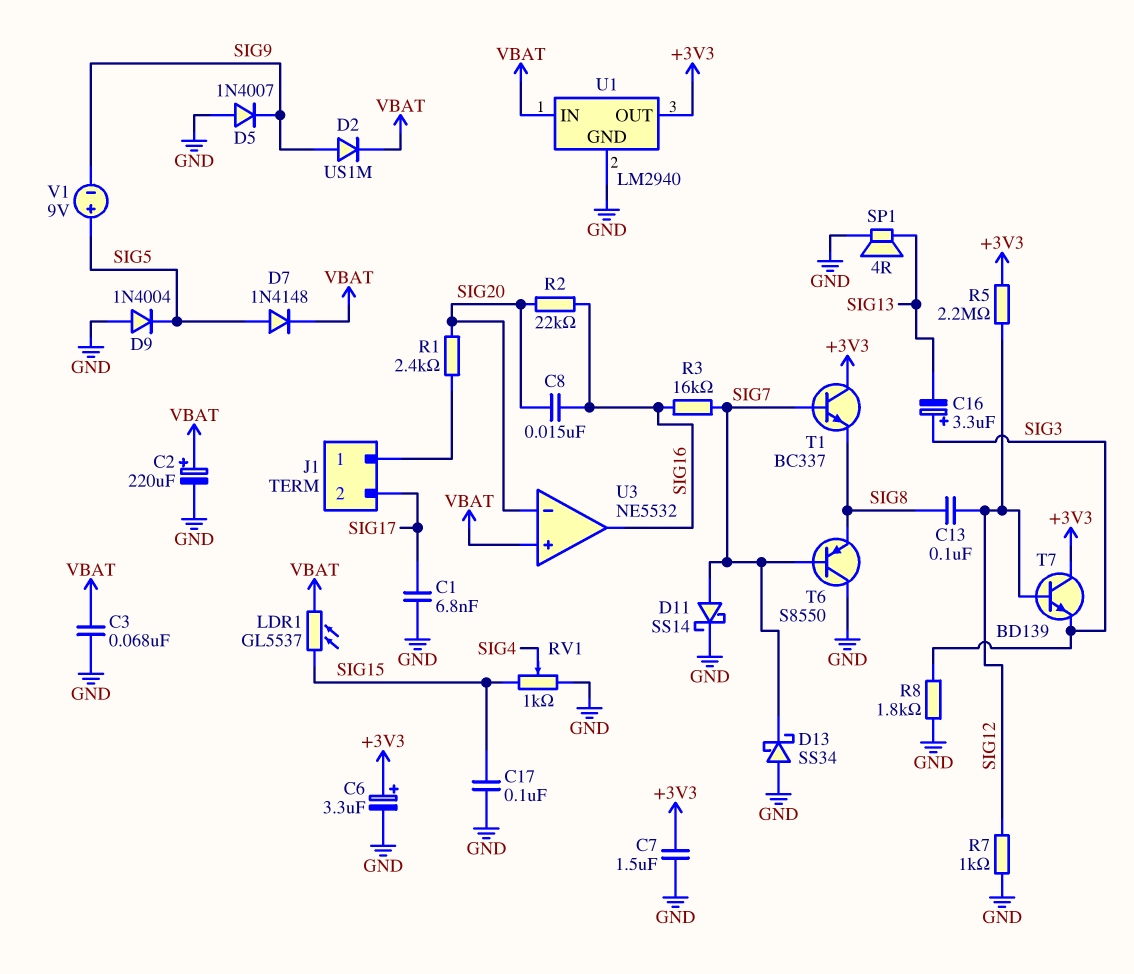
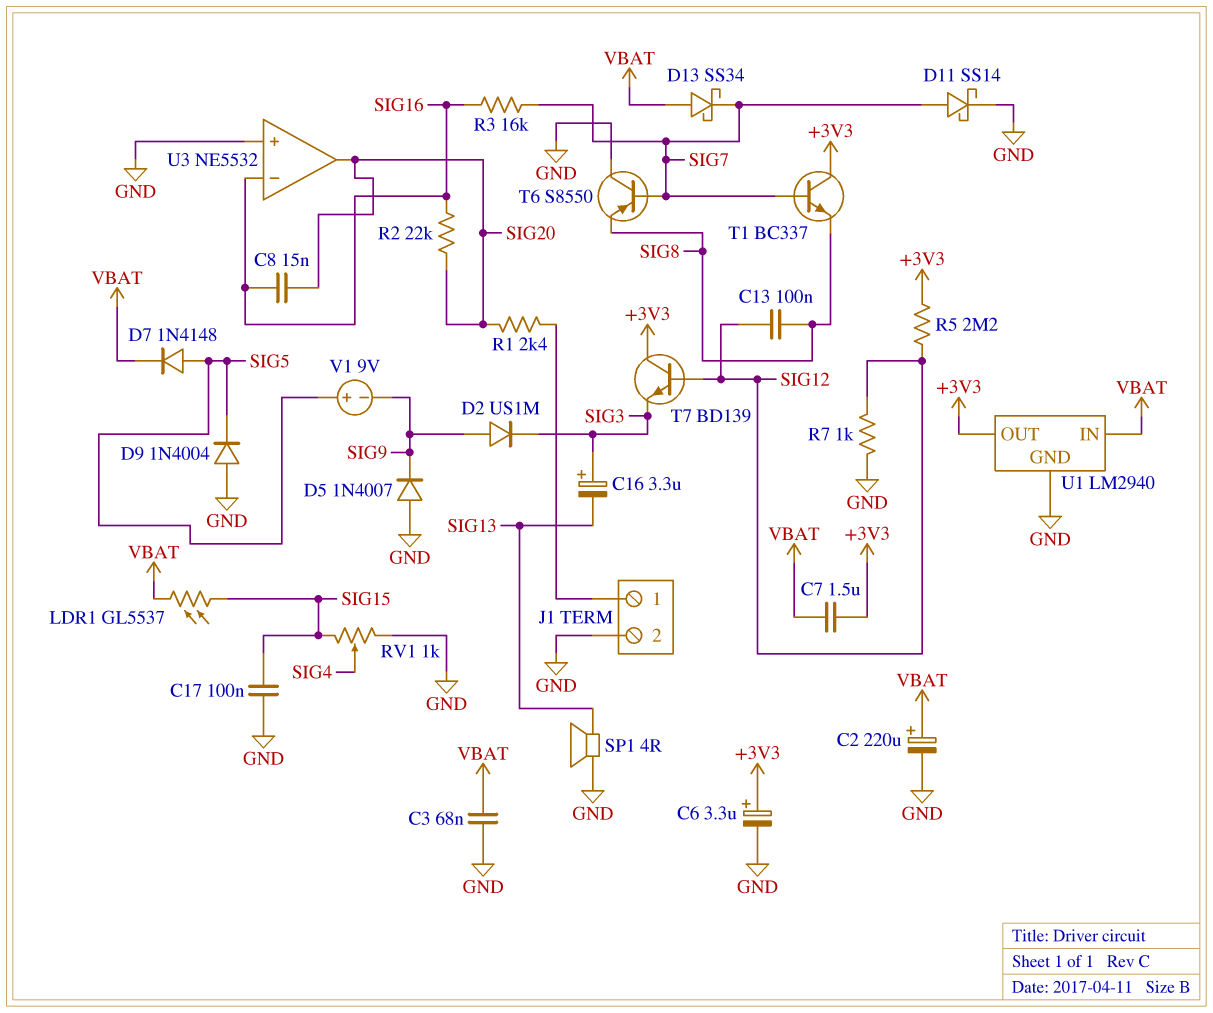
C1: 6.8nF (GND, SIG17) -> none
C7: 1.5uF (+3V3, GND) -> 1.5uF (+3V3, VBAT)
D2: diode US1M (A SIG9, K VBAT) -> diode US1M (A SIG9, K SIG3)
D13: schottky SS34 (A GND, K SIG7) -> schottky SS34 (A VBAT, K SIG7)
J1 pin 2: SIG17 -> GND
R8: 1.8k (GND, SIG3) -> none
U3 pin in+: VBAT -> GND
U3 pin in-: SIG20 -> SIG16
U3 pin out: SIG16 -> SIG20

